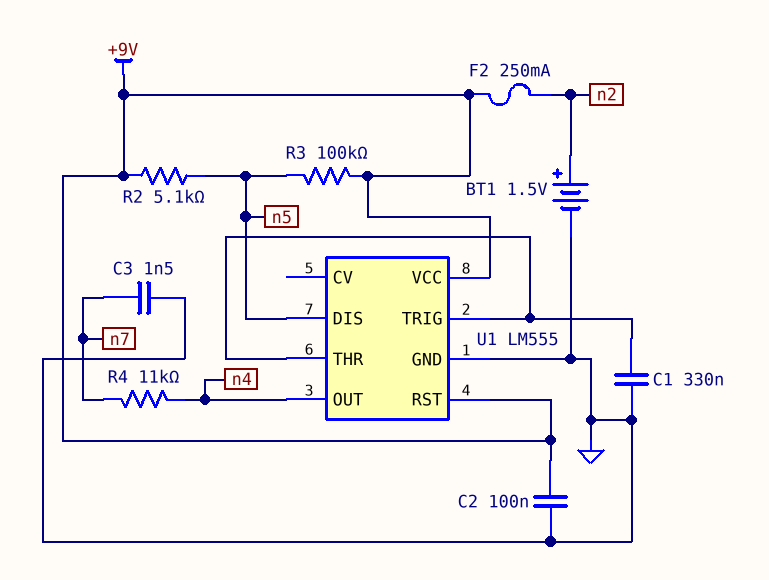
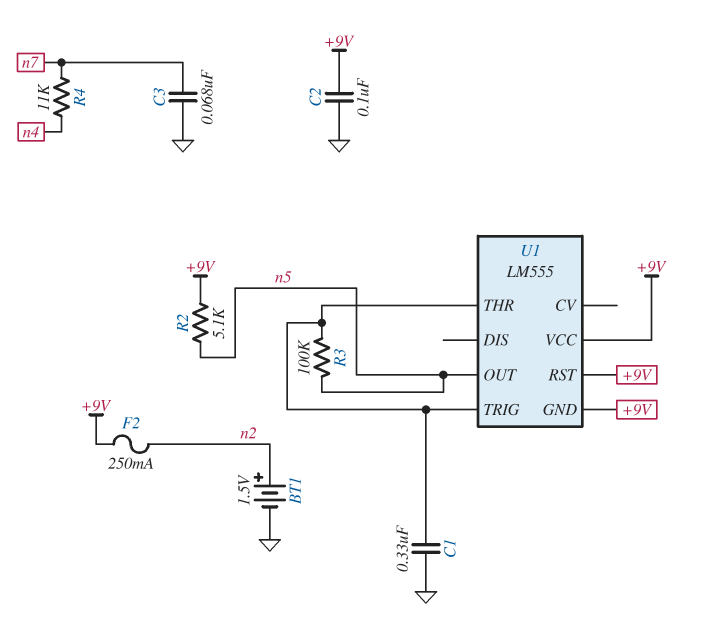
C3: 1.5nF (GND, n7) -> 68nF (GND, n7)
R3: 100k (+9V, n5) -> 100k (U1/THR, n5)
U1 pin DIS: n5 -> none
U1 pin GND: GND -> +9V
U1 pin OUT: n4 -> n5

